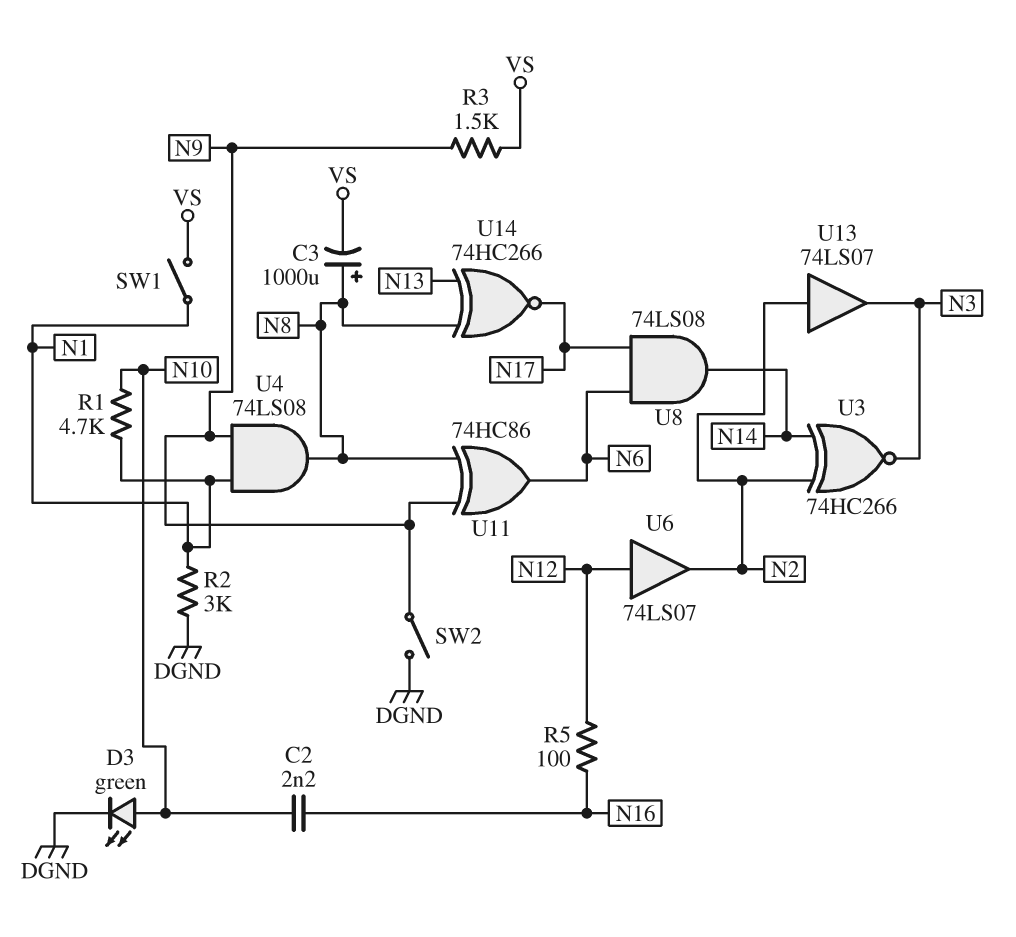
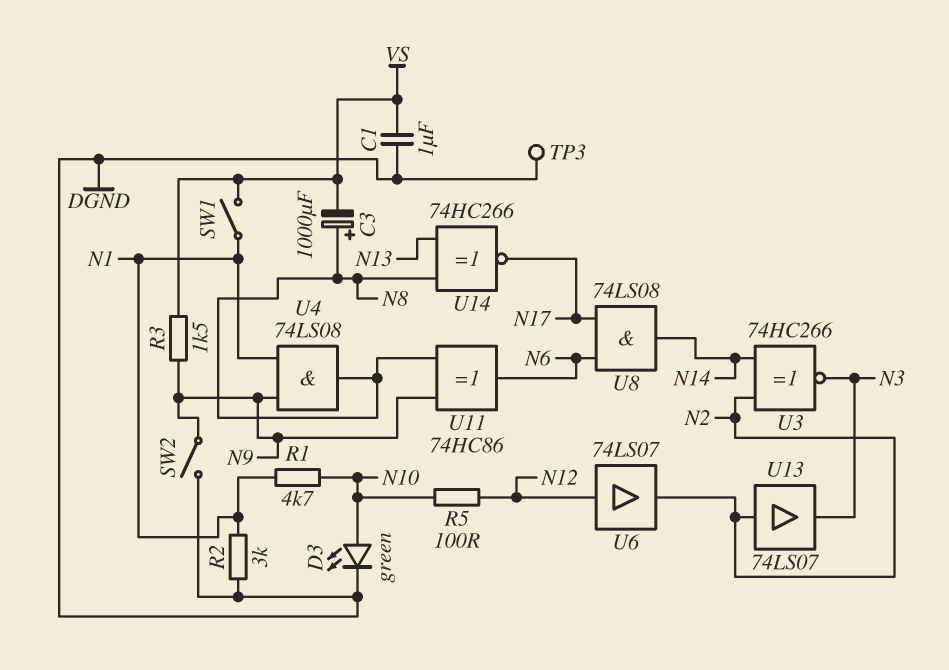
C1: none -> 1uF (DGND, VS)
C2: 2.2nF (N10, N16) -> none
R5: 100 (N12, N16) -> 100 (N10, N12)
TP3: none -> test point (DGND)

